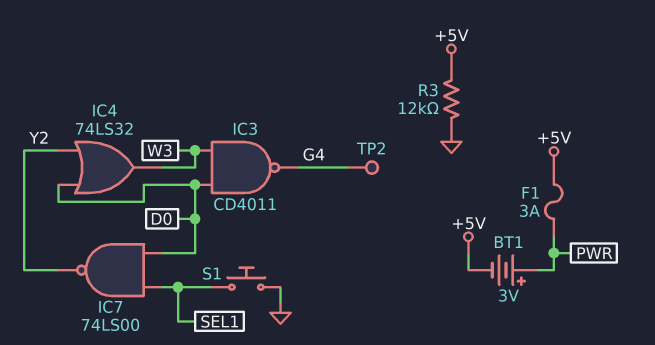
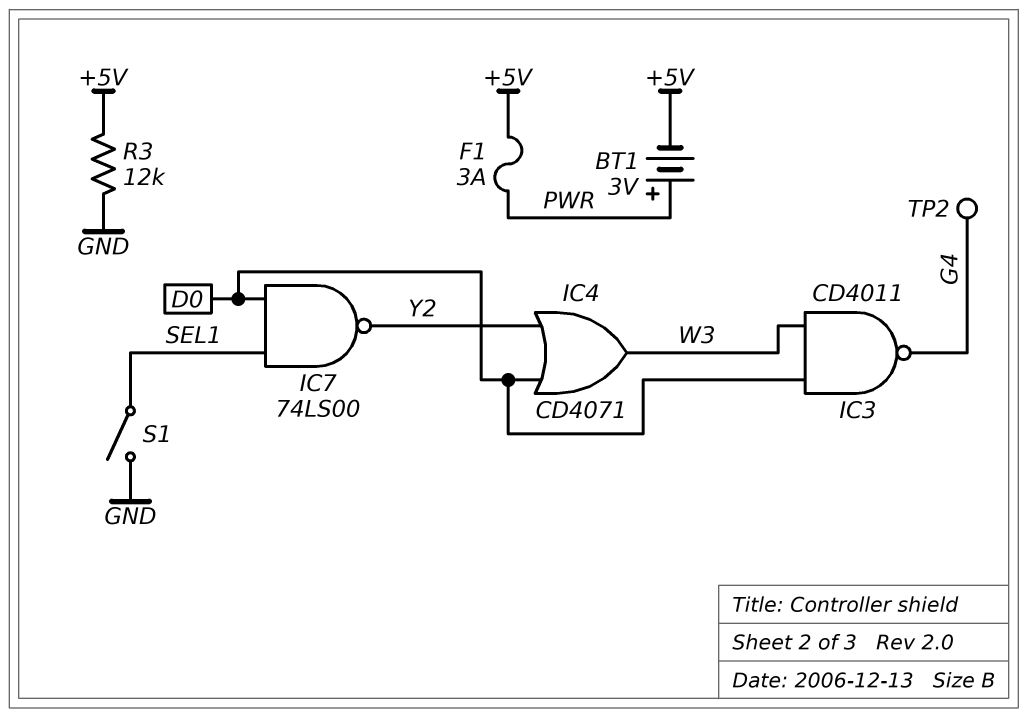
IC4: OR 74LS32 (in D0, in Y2, out W3) -> OR CD4071 (in D0, in Y2, out W3)
S1: button (GND, SEL1) -> switch (GND, SEL1)

